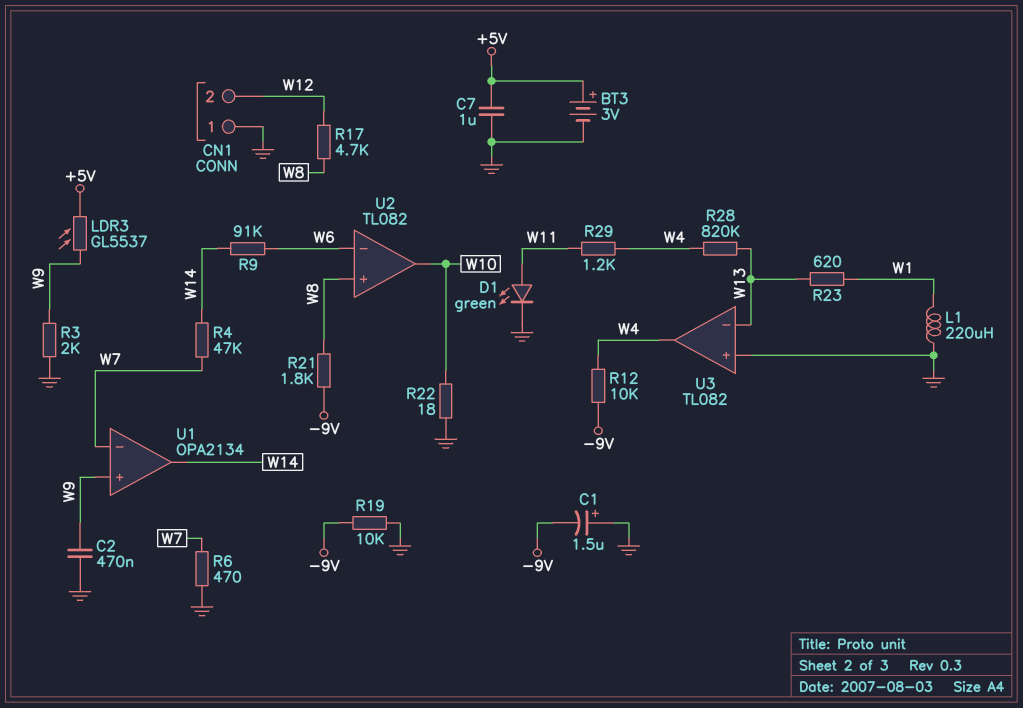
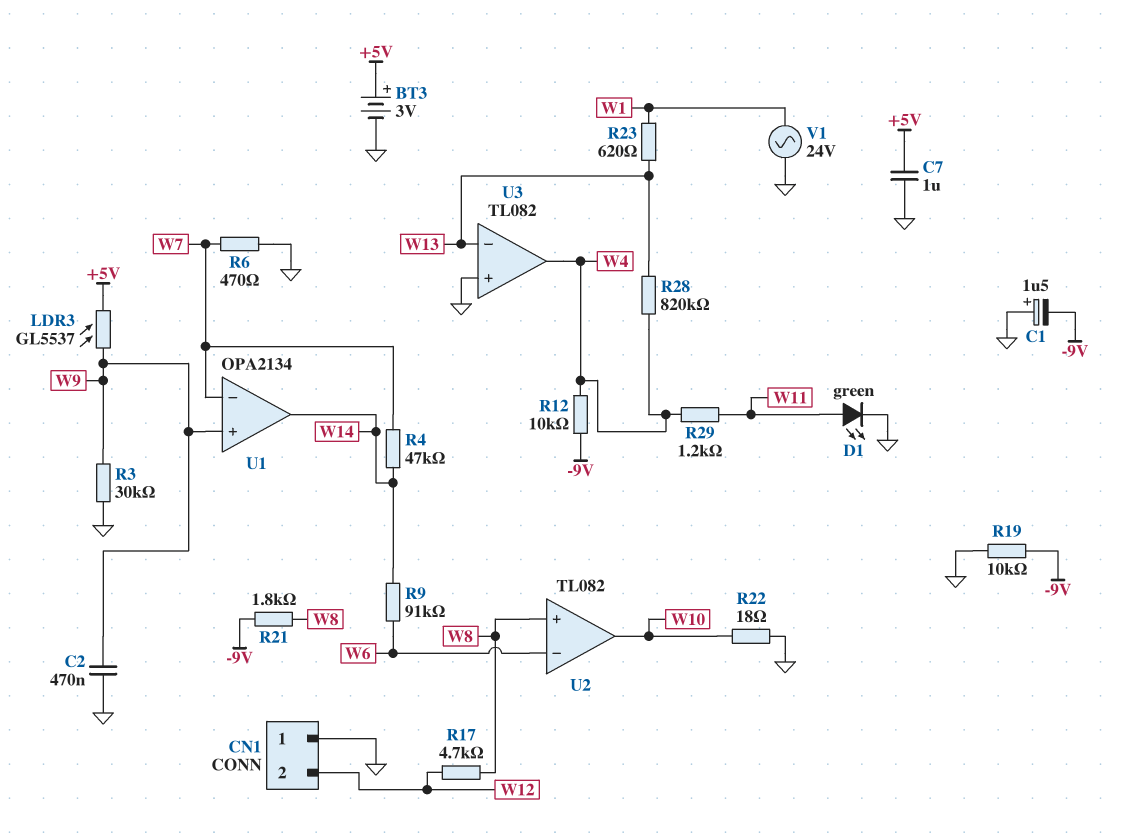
L1: 220uH (GND, W1) -> none
R3: 2k (GND, W9) -> 30k (GND, W9)
V1: none -> AC 24V (GND, W1)

